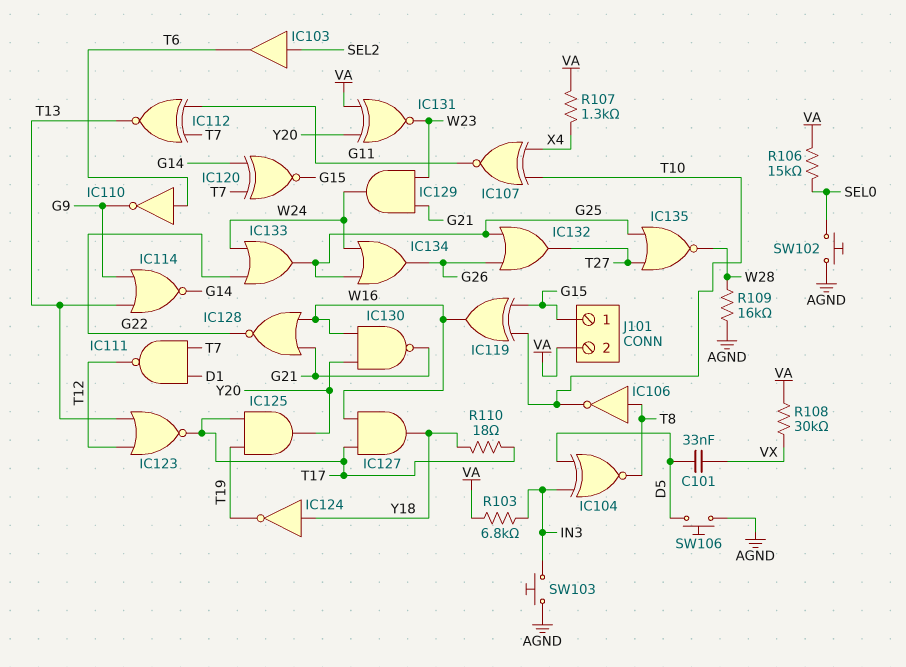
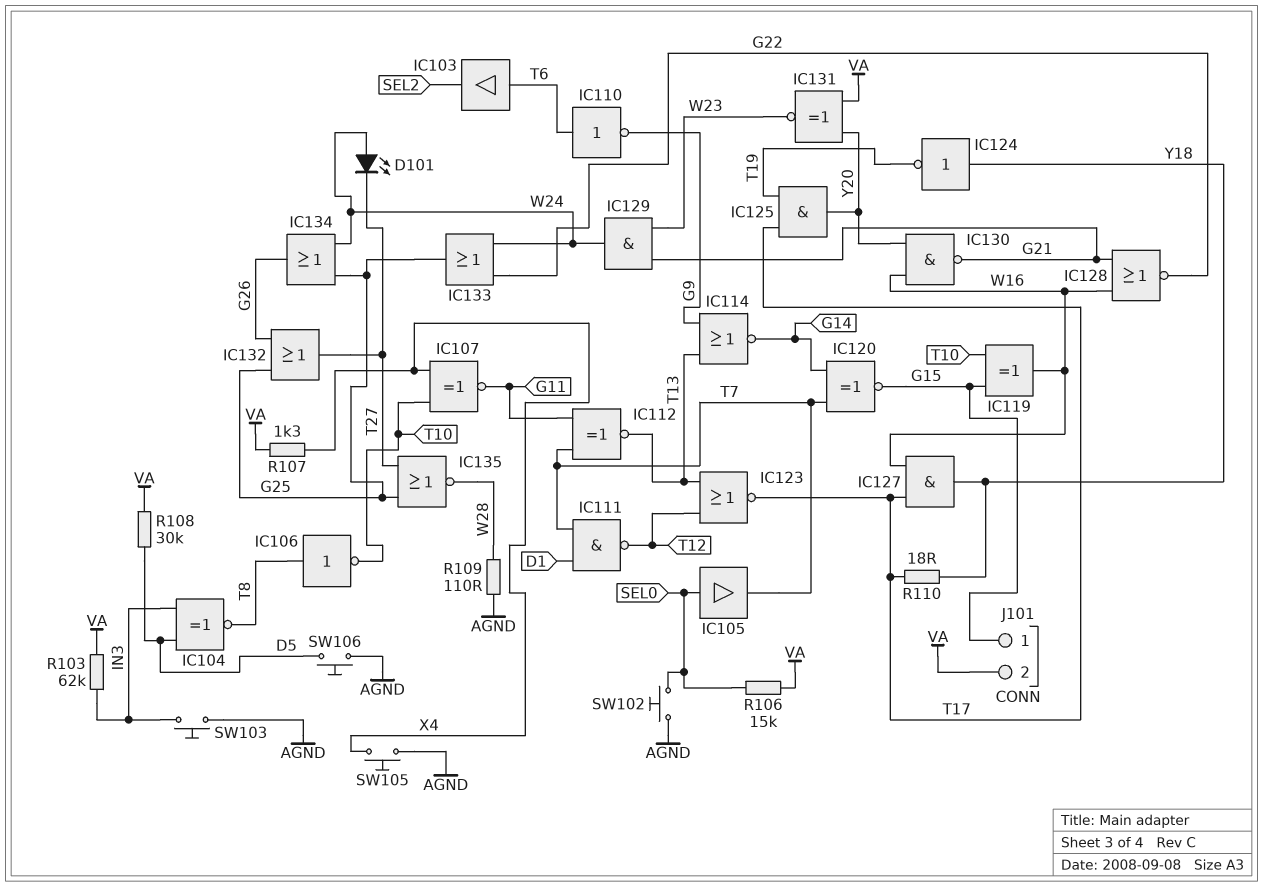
C101: 33nF (D5, VX) -> none
D101: none -> LED (A W24, K T27)
IC103: buffer (in SEL2, out T6) -> buffer (in T6, out SEL2)
IC105: none -> buffer (in SEL0, out T7)
R103: 6.8k (IN3, VA) -> 62k (IN3, VA)
R108: 30k (VA, VX) -> 30k (D5, VA)
R109: 16k (AGND, W28) -> 110 (AGND, W28)
SW105: none -> button (AGND, X4)

